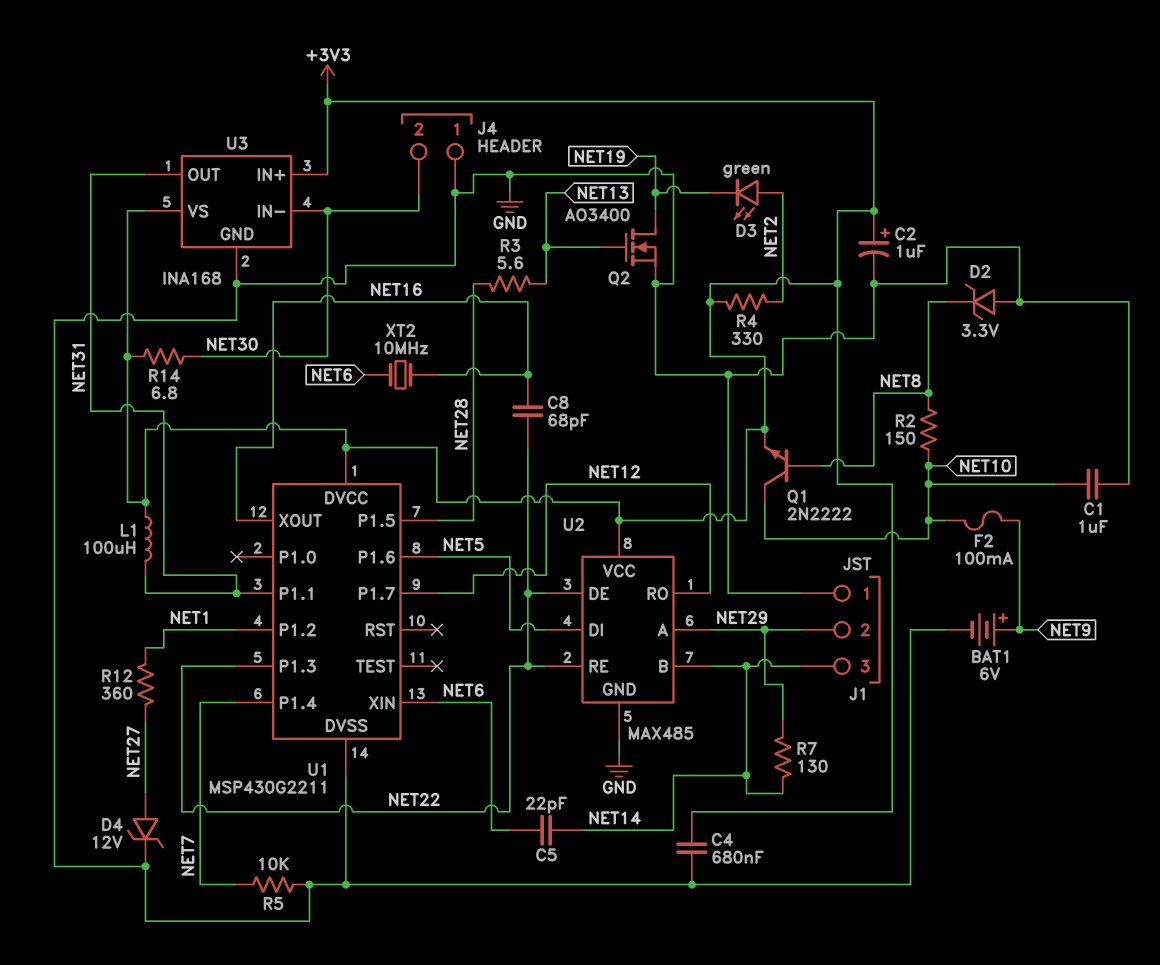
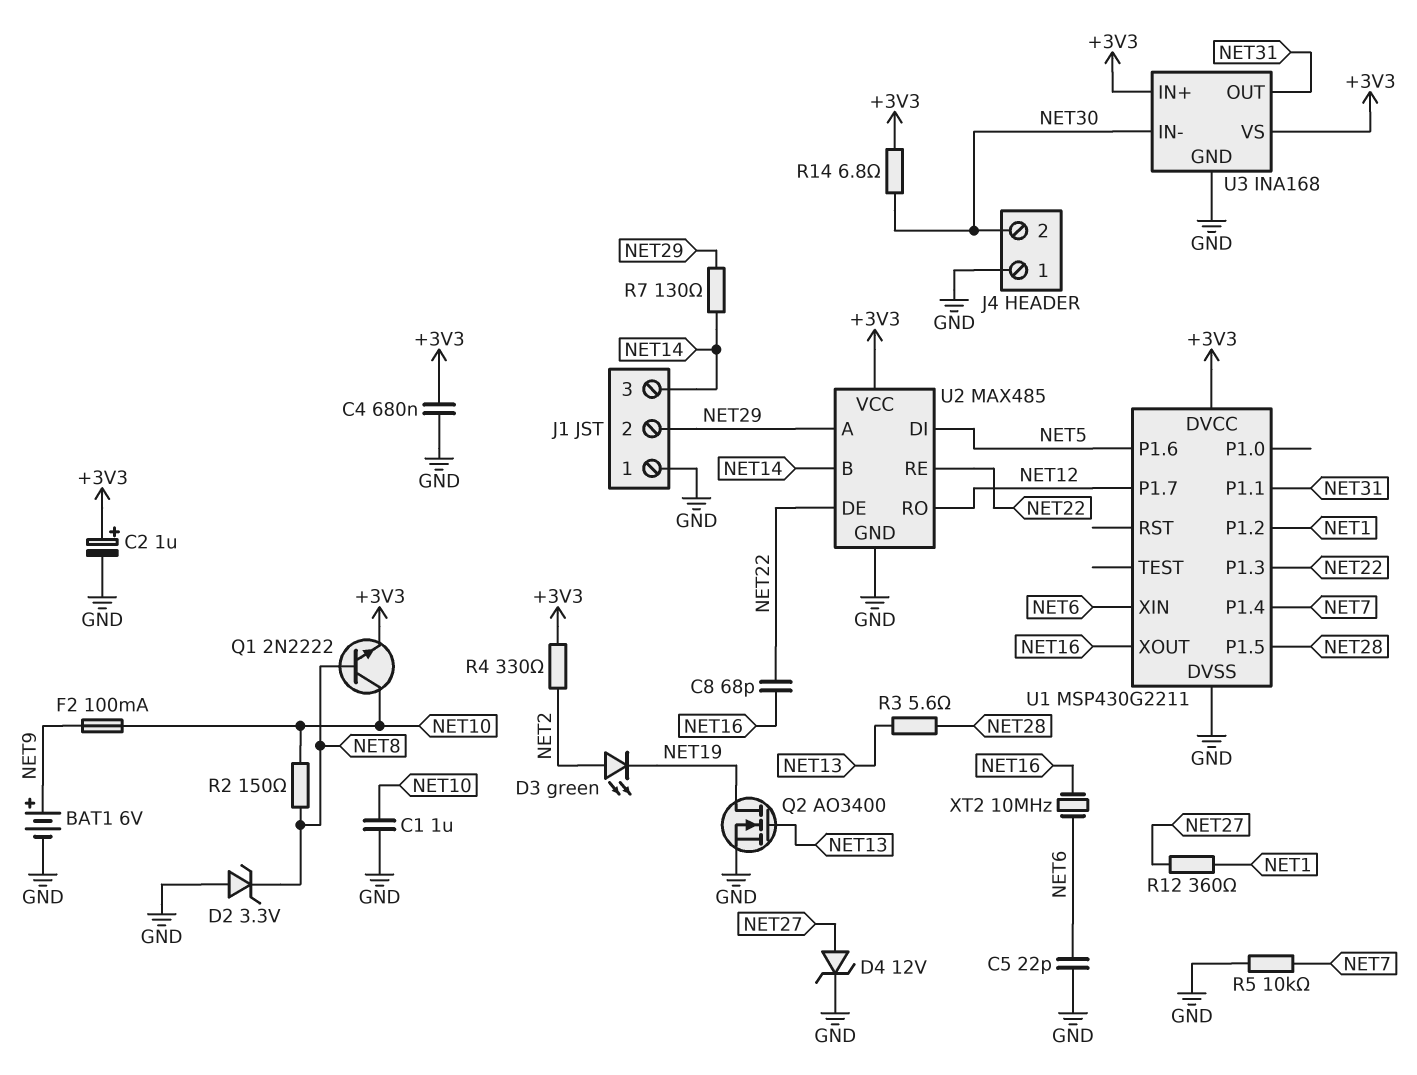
C5: 22pF (NET6, NET14) -> 22pF (GND, NET6)
L1: 100uH (+3V3, NET31) -> none

